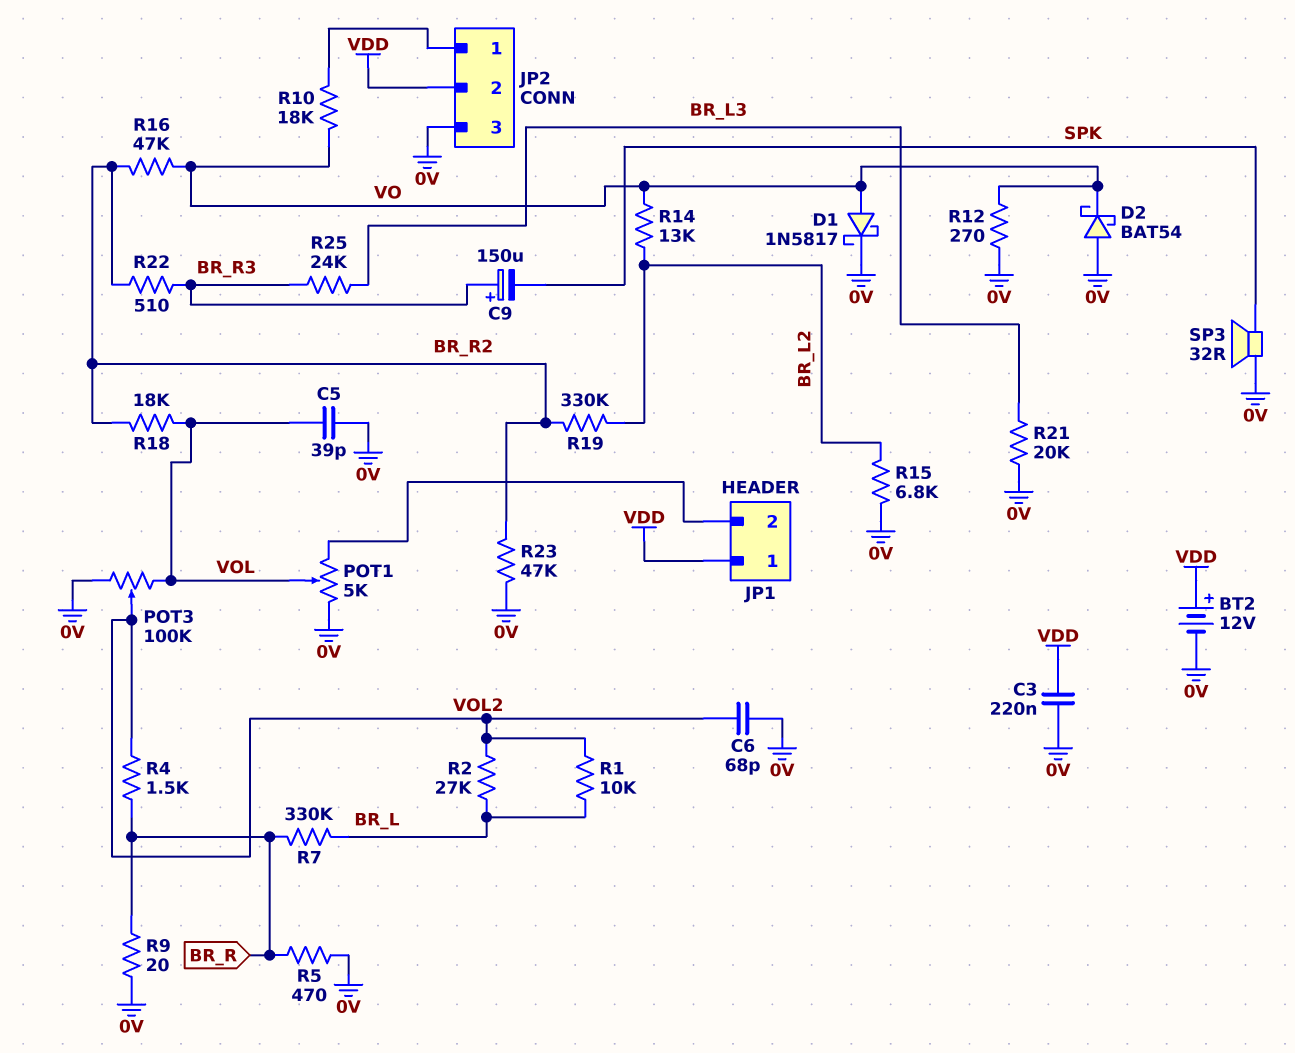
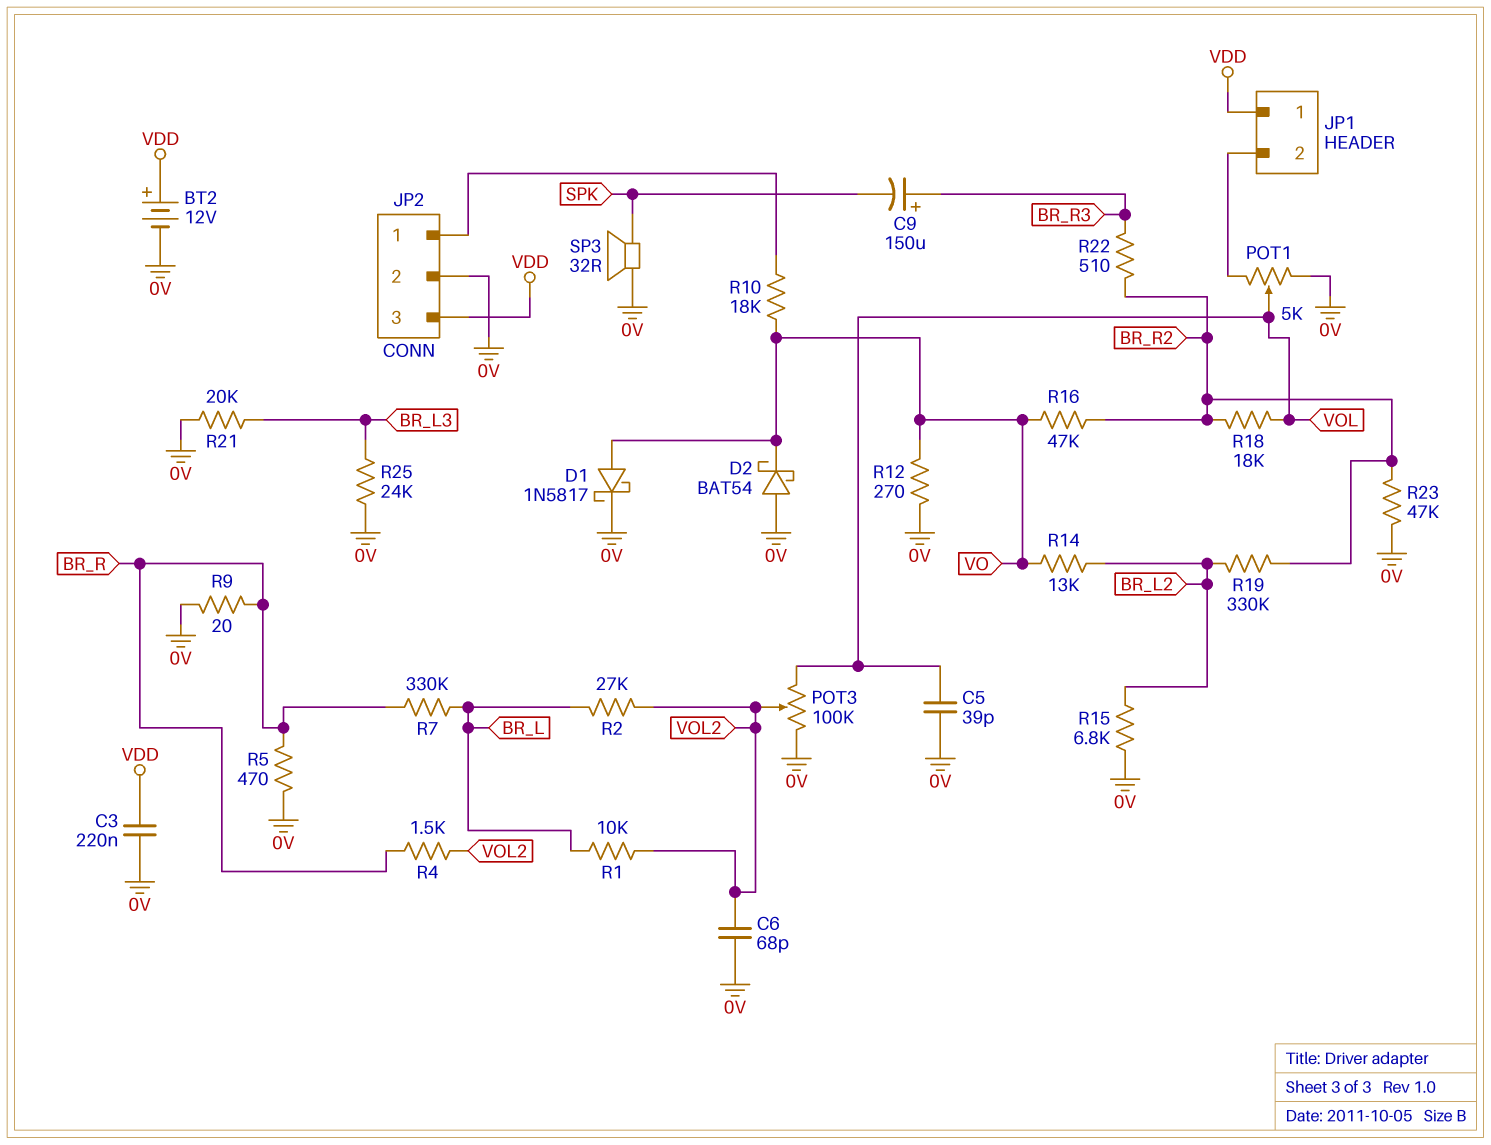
JP2 pin 2: VDD -> 0V
JP2 pin 3: 0V -> VDD
R25: 24k (BR_L3, BR_R3) -> 24k (0V, BR_L3)

